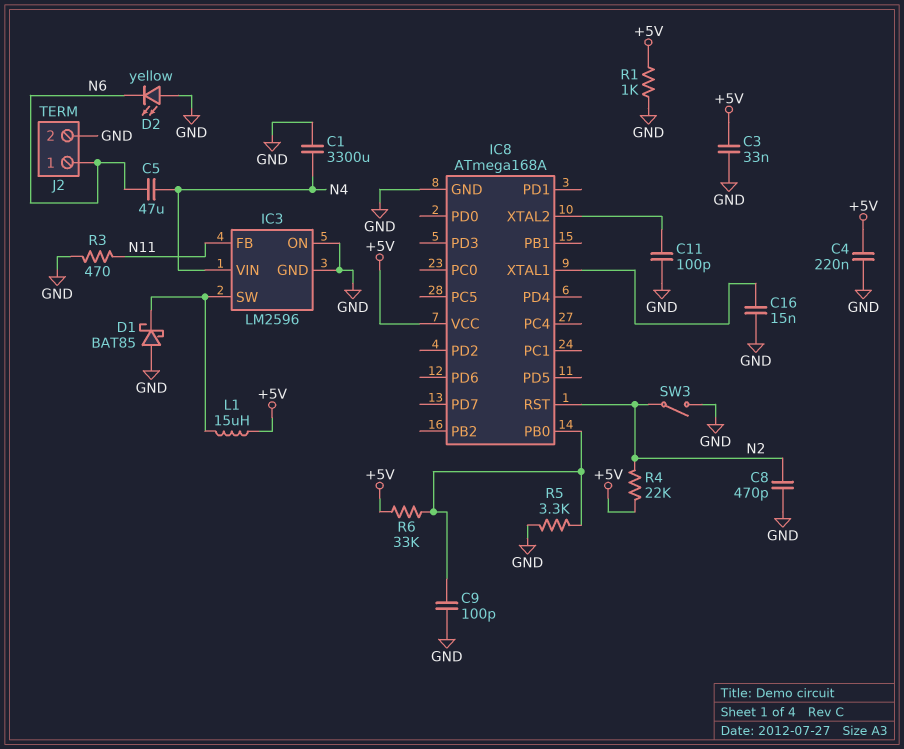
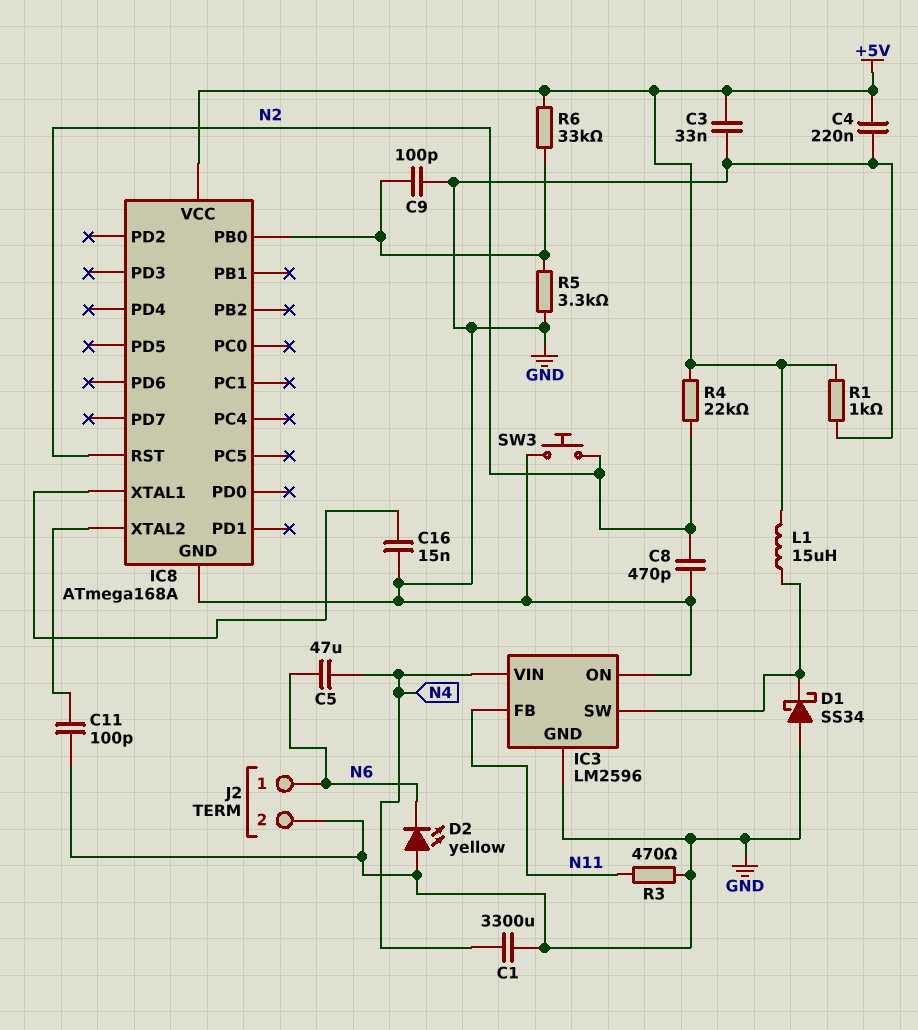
D1: schottky BAT85 (A GND, K IC3/SW) -> schottky SS34 (A GND, K IC3/SW)
SW3: switch (GND, N2) -> button (GND, N2)

